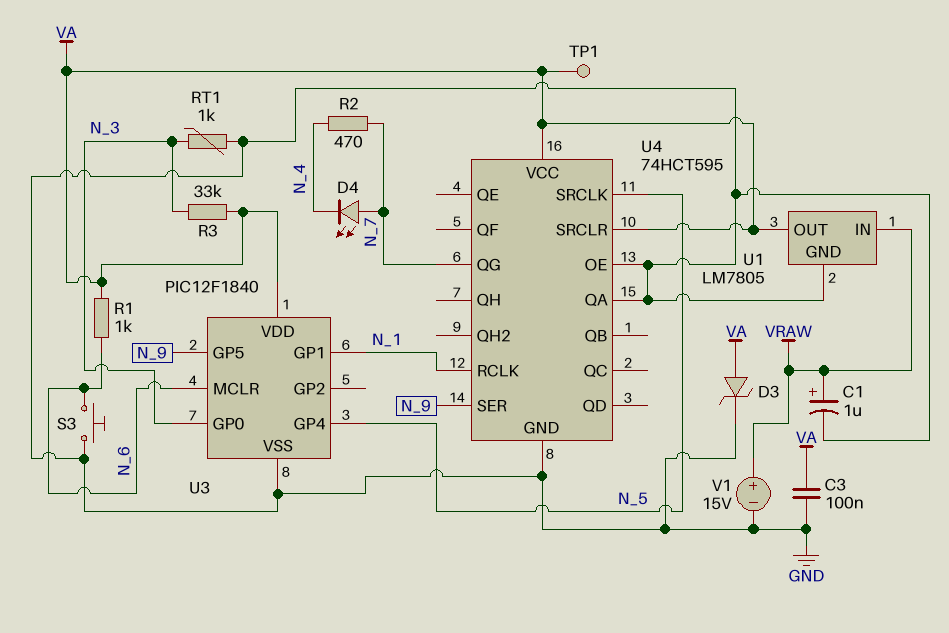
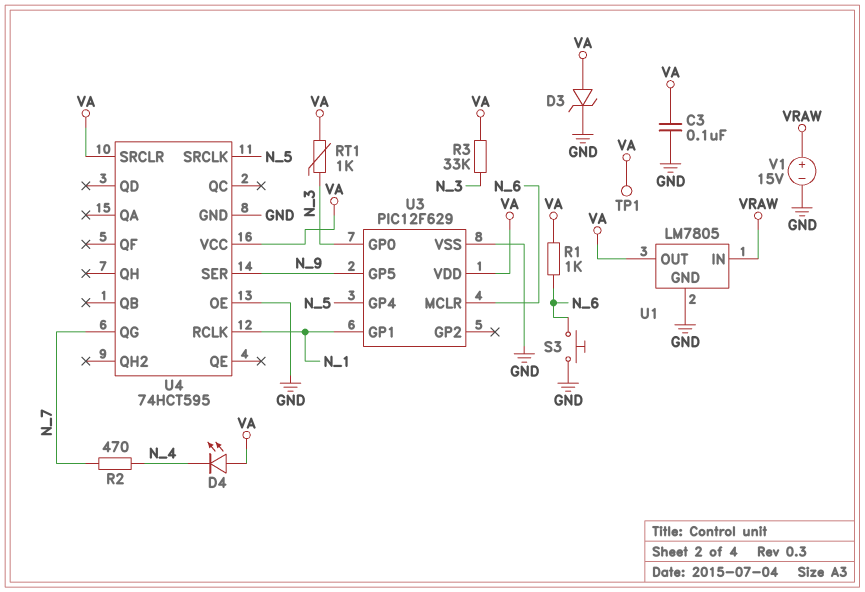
C1: 1uF (plus VRAW, minus GND) -> none
D4: LED (A N_7, K N_4) -> LED (A VA, K N_4)
RT1: 1k (GND, N_3) -> 1k (N_3, VA)
U3: PIC12F1840 -> PIC12F629
U4 pin QA: GND -> none

